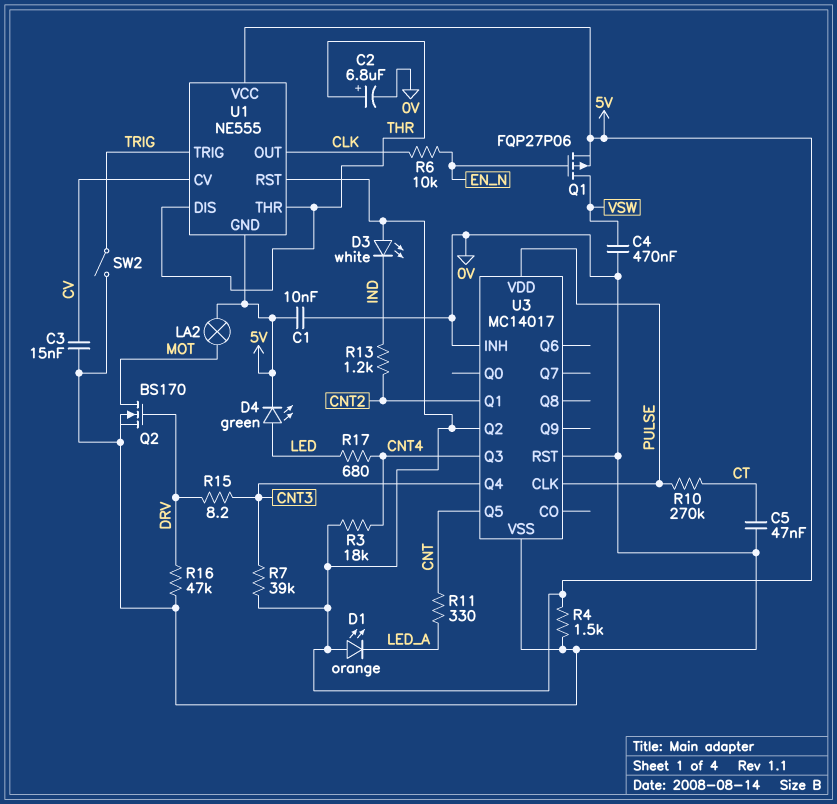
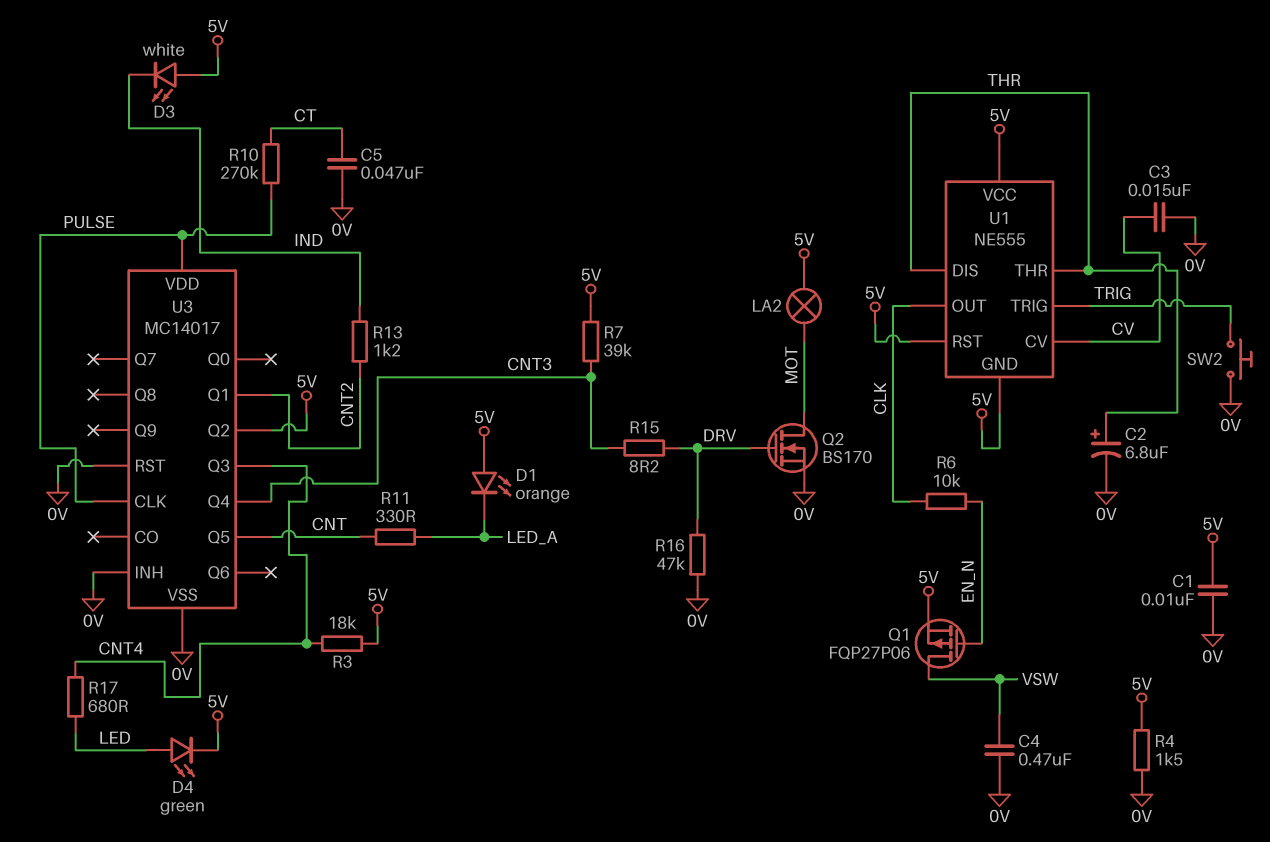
SW2: switch (0V, TRIG) -> button (0V, TRIG)

